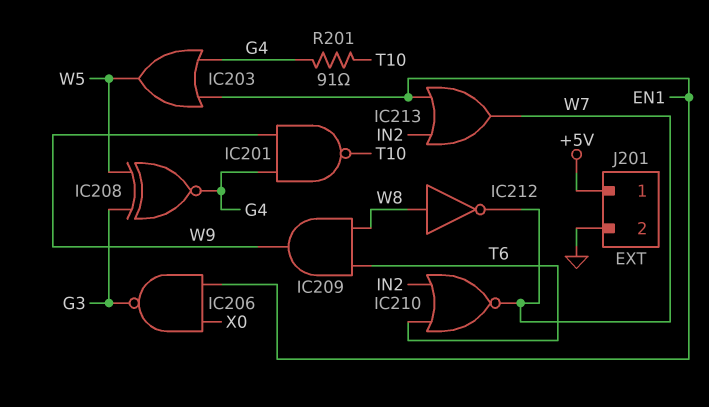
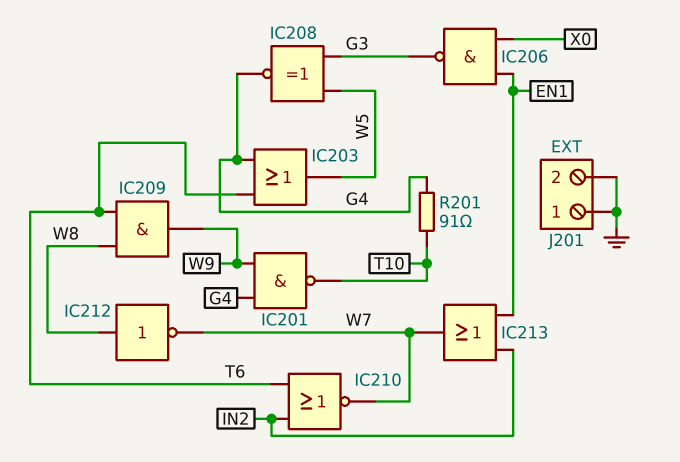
IC203: OR (in EN1, in G4, out W5) -> OR (in G4, in T6, out W5)
J201 pin 1: +5V -> GND

